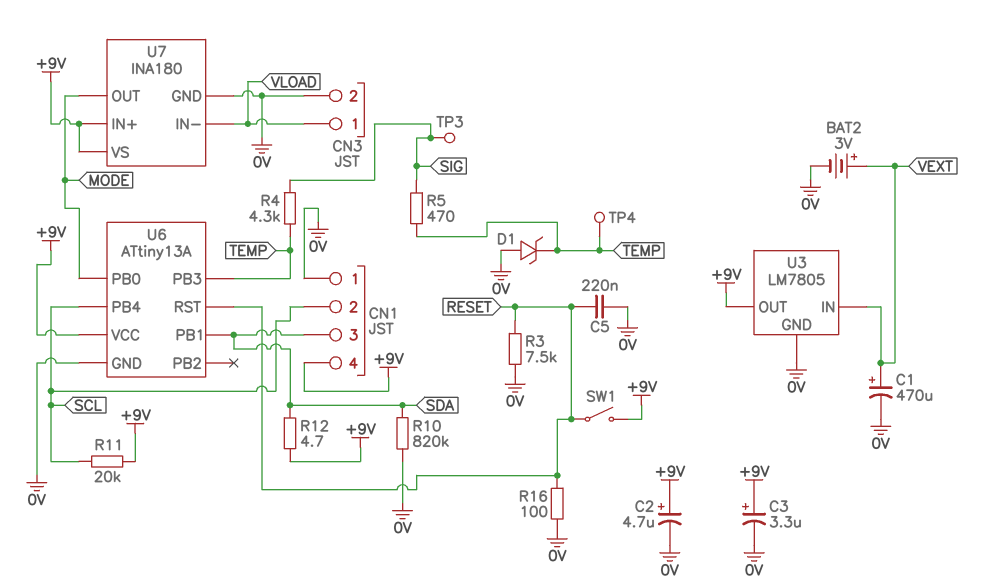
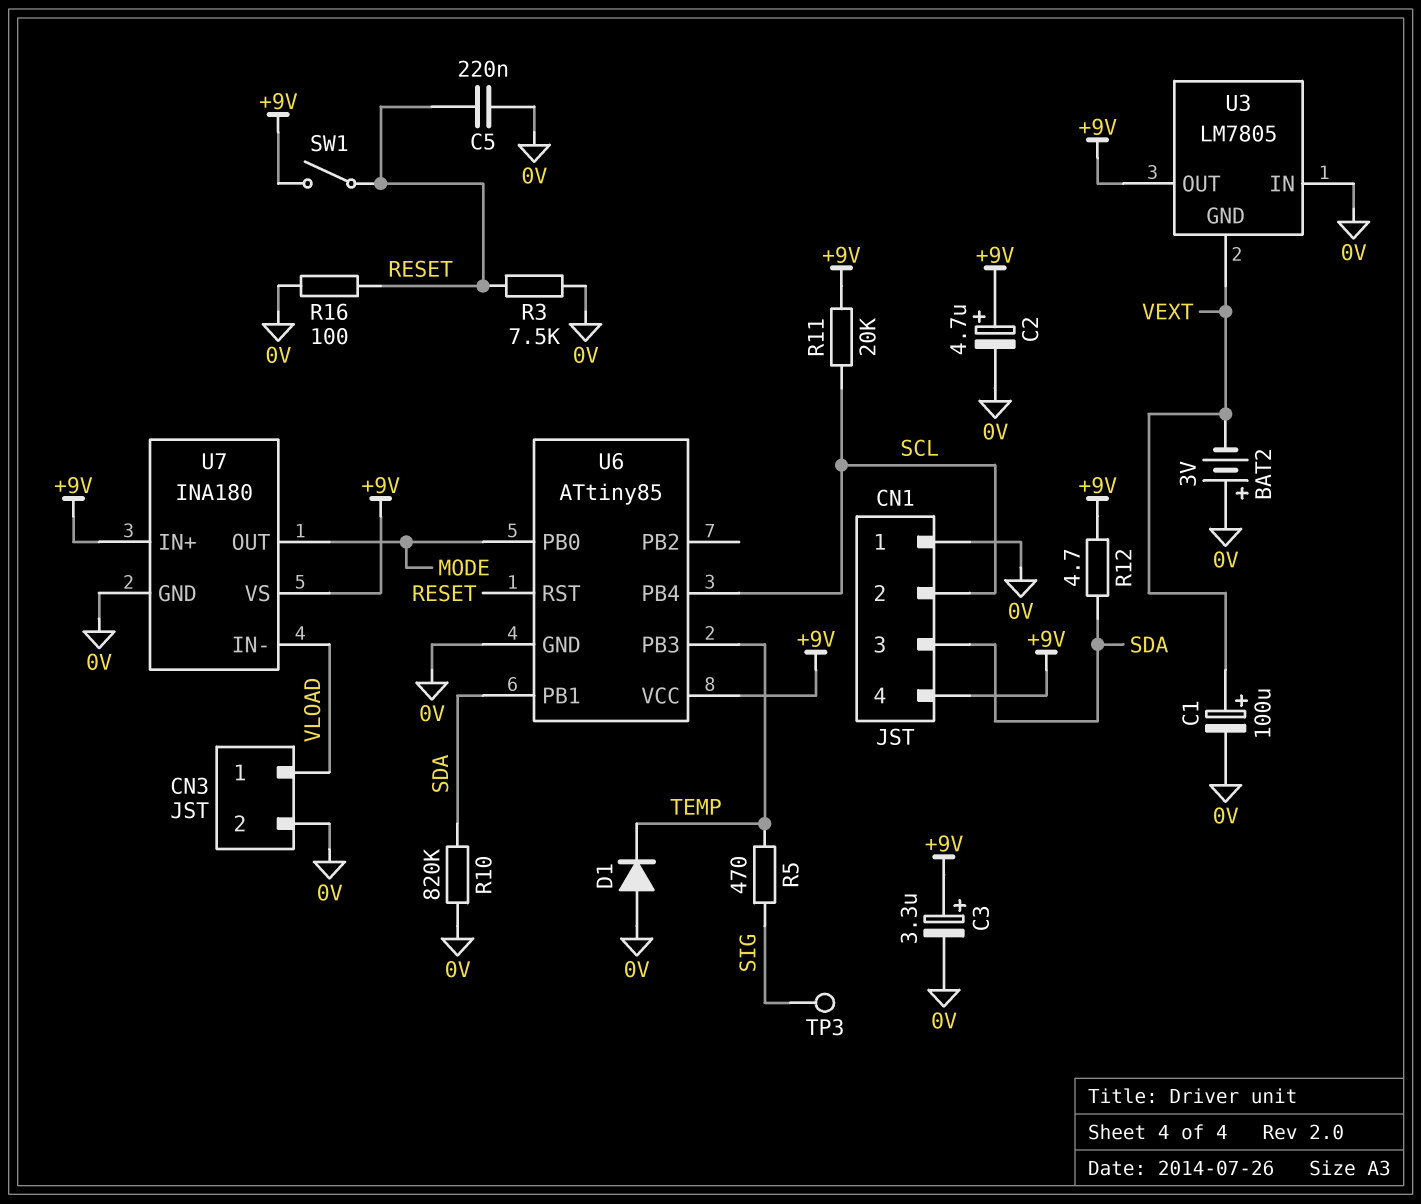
BAT2: 3V (plus VEXT, minus 0V) -> 3V (plus 0V, minus VEXT)
C1: 470uF (plus VEXT, minus 0V) -> 100uF (plus VEXT, minus 0V)
D1: zener (A 0V, K TEMP) -> diode (A 0V, K TEMP)
R4: 4.3k (SIG, TEMP) -> none
TP4: test point (TEMP) -> none
U3 pin GND: 0V -> VEXT
U3 pin IN: VEXT -> 0V
U6: ATtiny13A -> ATtiny85

